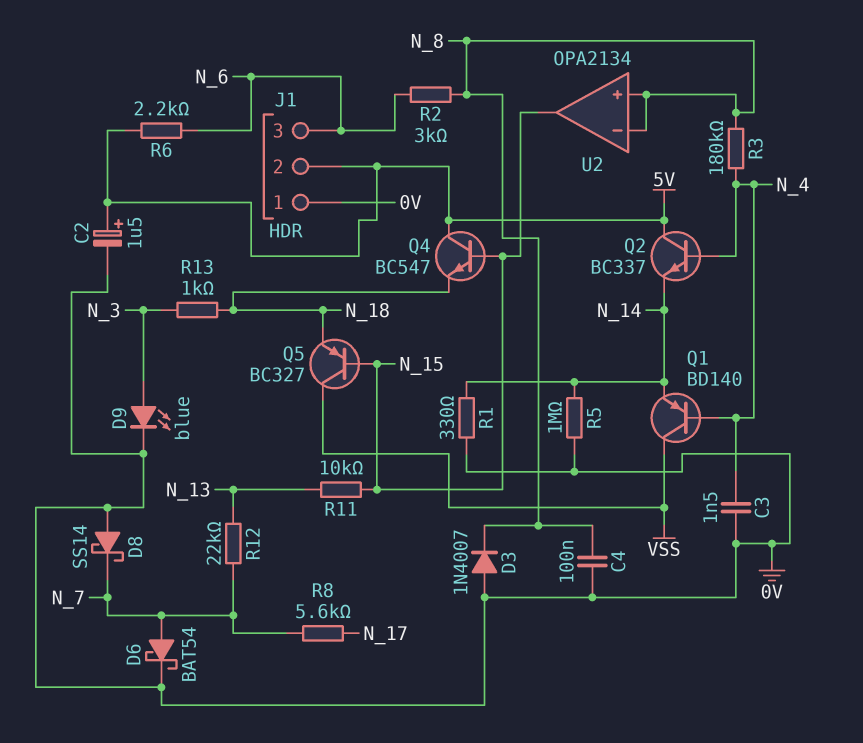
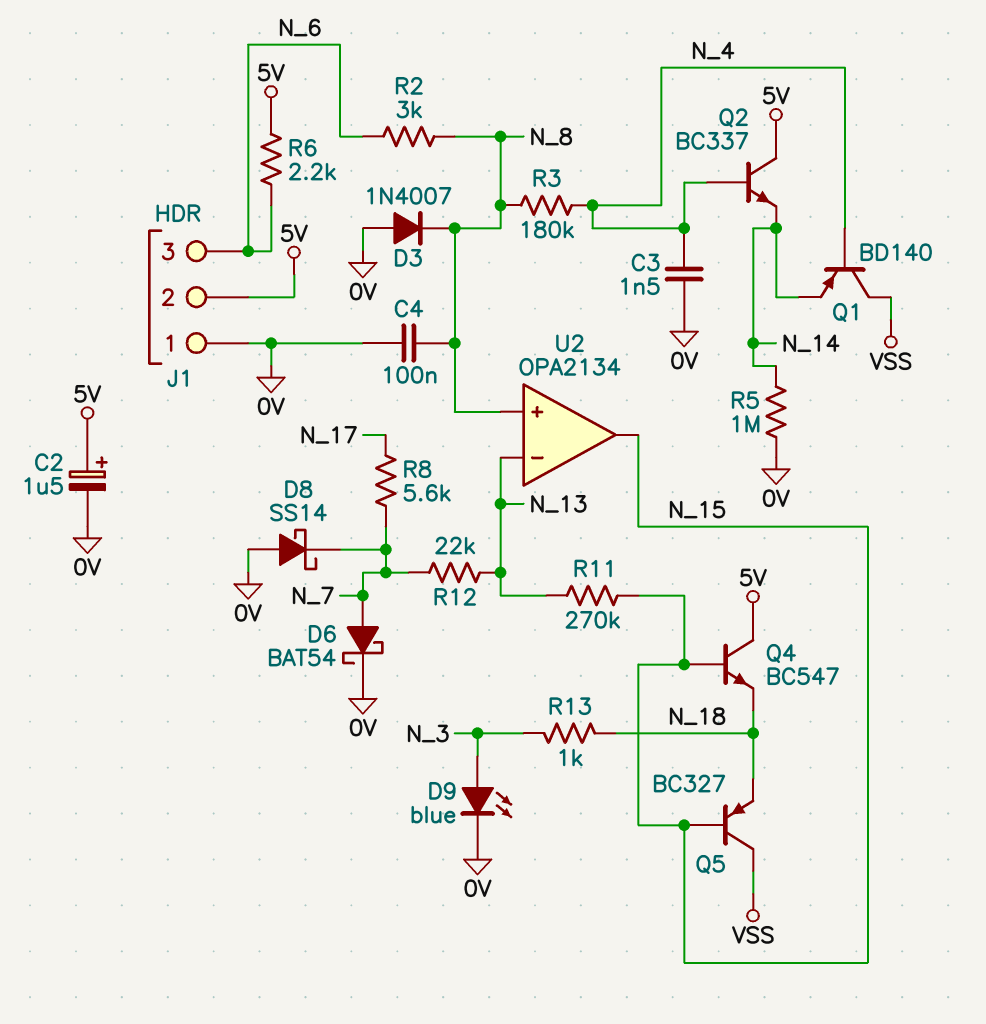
R1: 330 (0V, N_14) -> none
R11: 10k (N_13, N_15) -> 270k (N_13, N_15)
U2 pin in-: N_8 -> N_13

